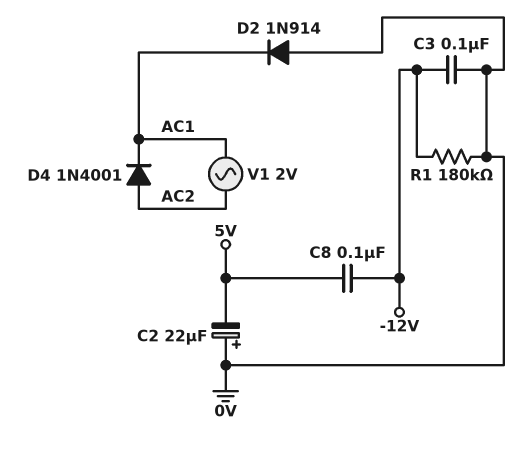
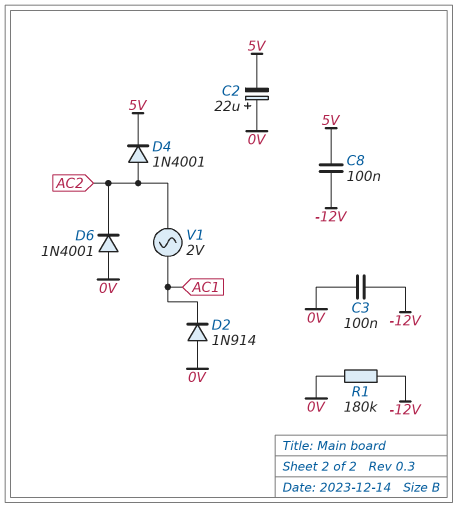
D4: diode 1N4001 (A AC2, K AC1) -> diode 1N4001 (A AC2, K 5V)
D6: none -> diode 1N4001 (A 0V, K AC2)

